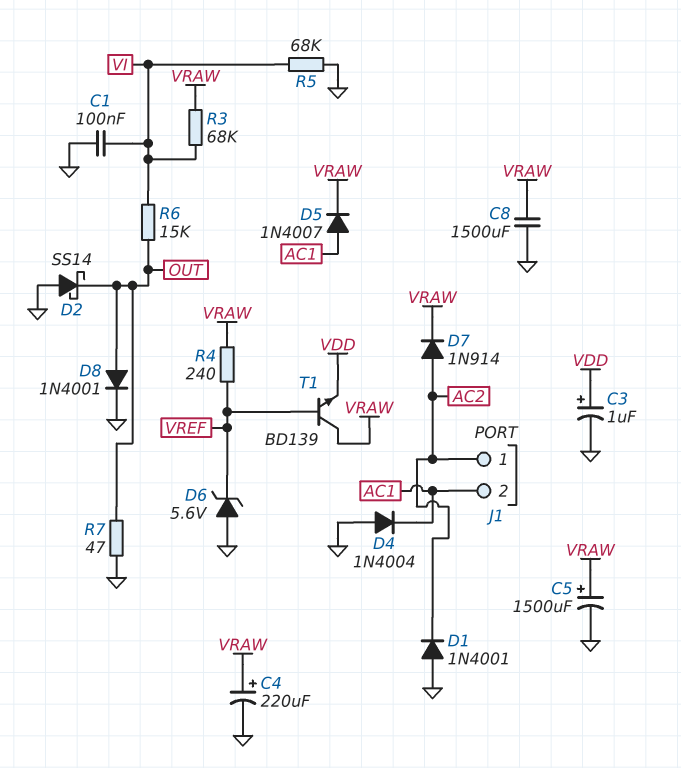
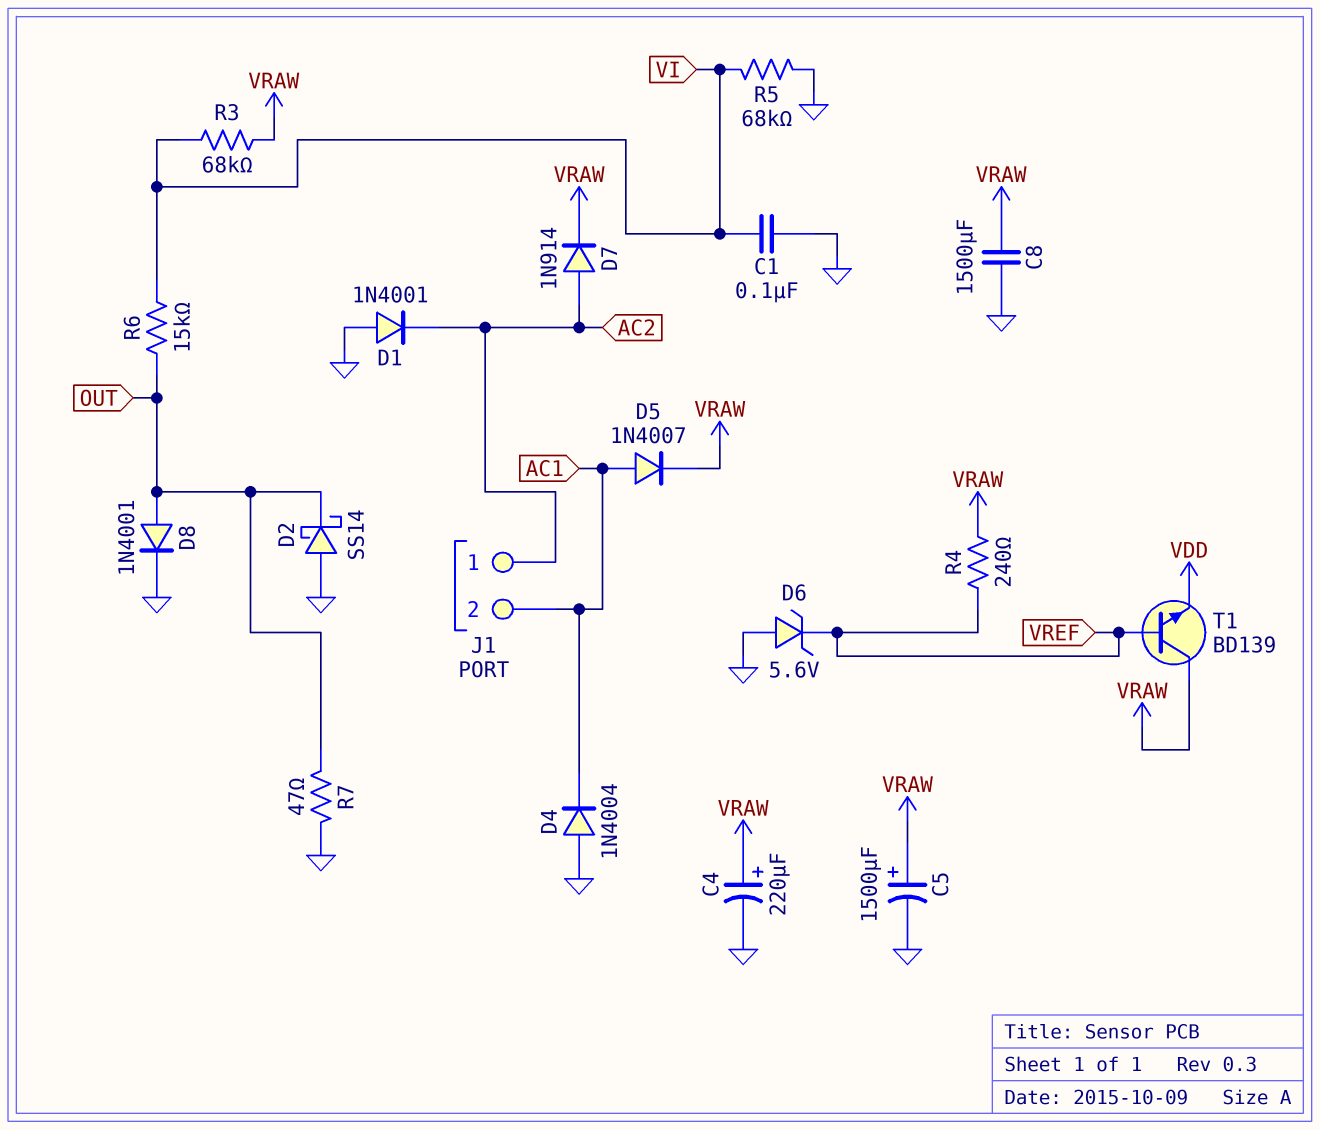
C3: 1uF (plus VDD, minus GND) -> none

